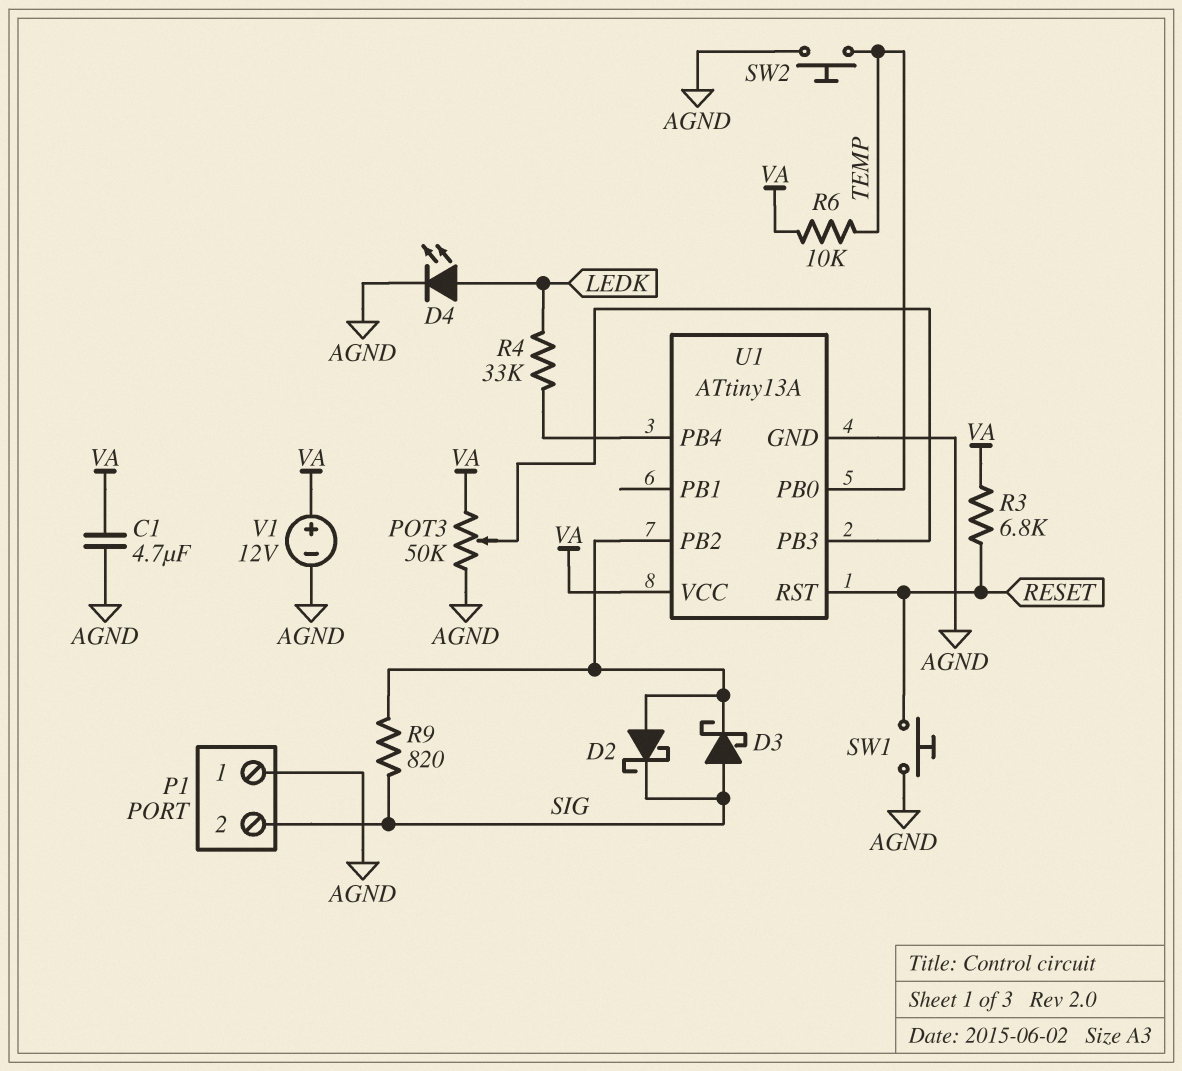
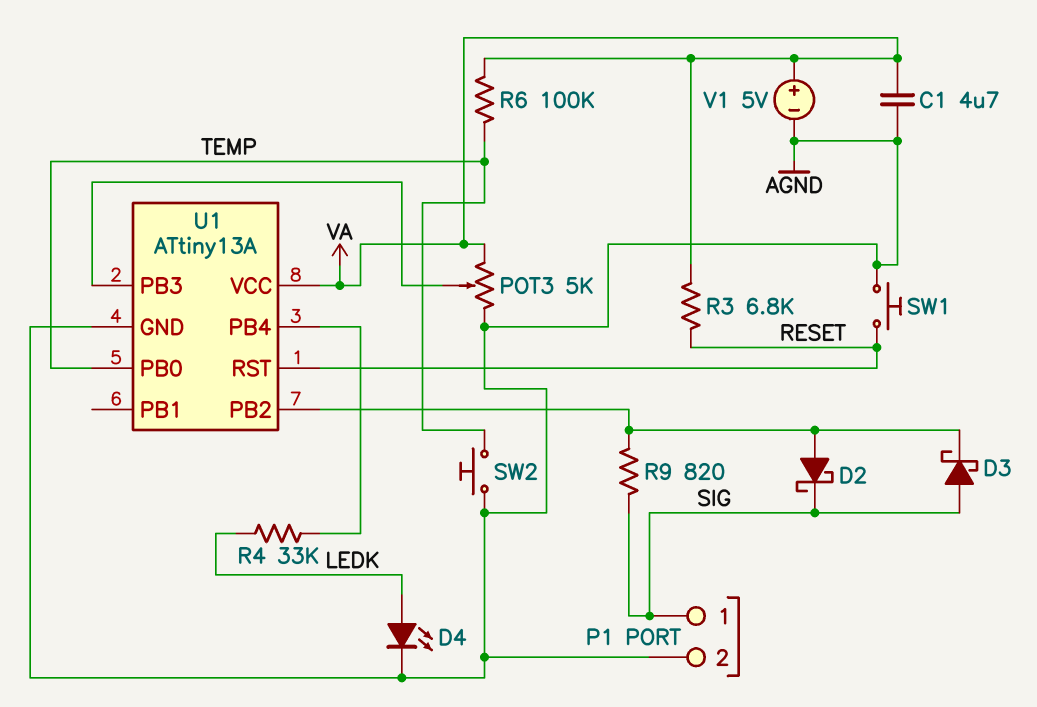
P1 pin 1: AGND -> SIG
P1 pin 2: SIG -> AGND
POT3: 50k (AGND, VA, wiper U1/PB3) -> 5k (AGND, VA, wiper U1/PB3)
R6: 10k (TEMP, VA) -> 100k (TEMP, VA)
V1: 12V (plus VA, minus AGND) -> 5V (plus VA, minus AGND)

